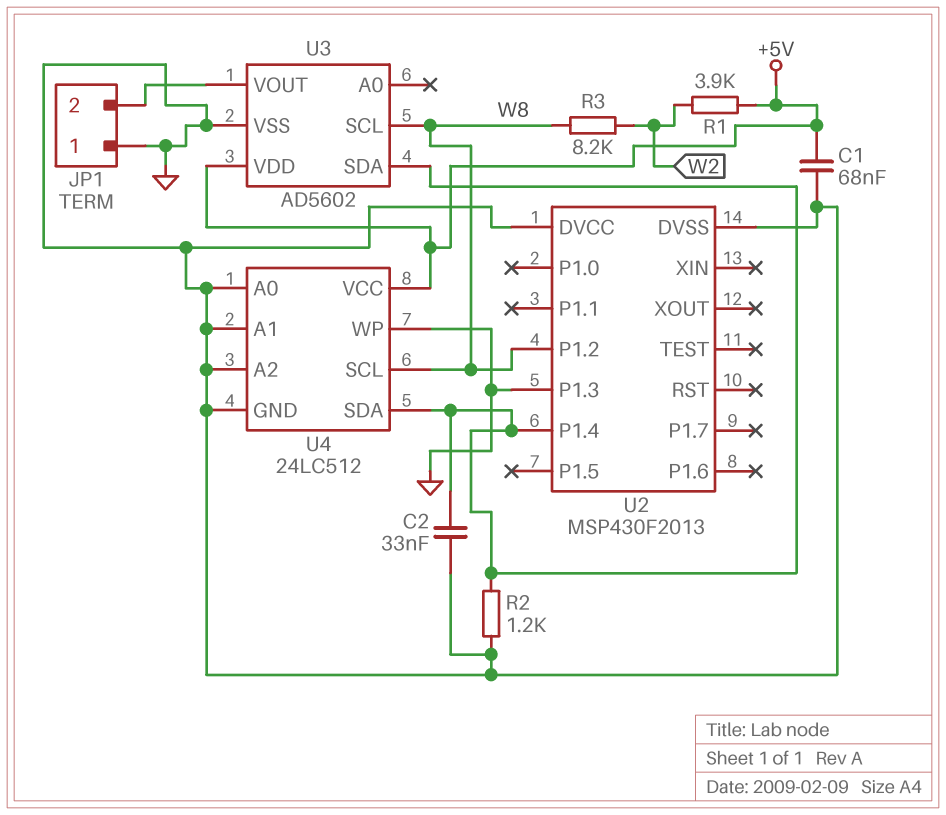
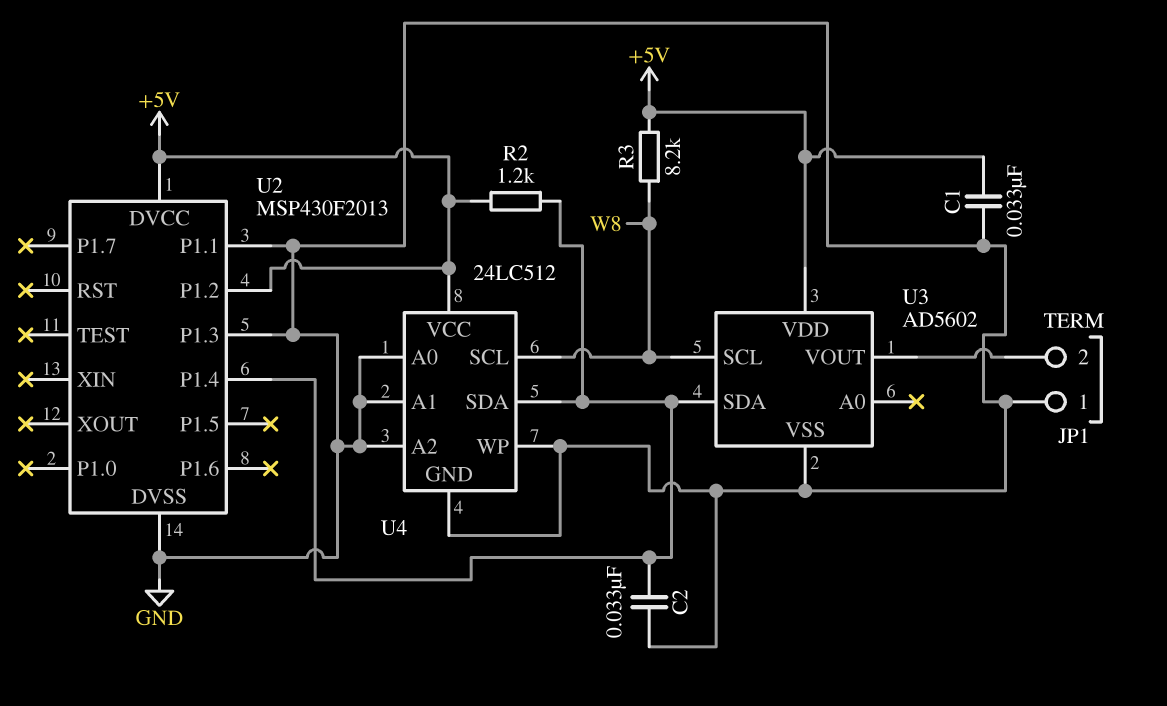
C1: 68nF (+5V, GND) -> 33nF (+5V, GND)
R1: 3.9k (+5V, W2) -> none
R2: 1.2k (GND, U2/P1.4) -> 1.2k (+5V, U2/P1.4)
R3: 8.2k (W2, W8) -> 8.2k (+5V, W8)
U2 pin DVCC: GND -> +5V
U2 pin P1.1: none -> GND
U2 pin P1.2: W8 -> +5V

